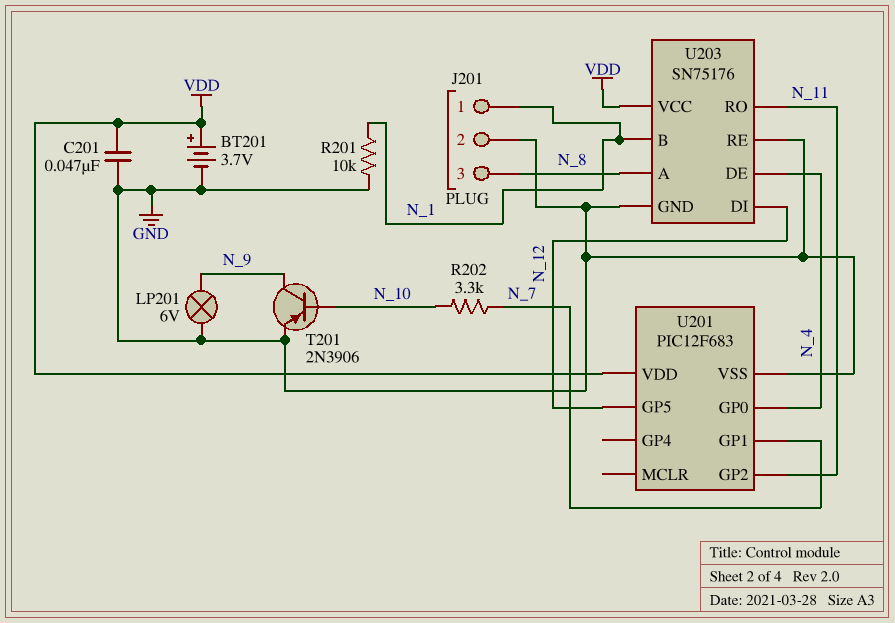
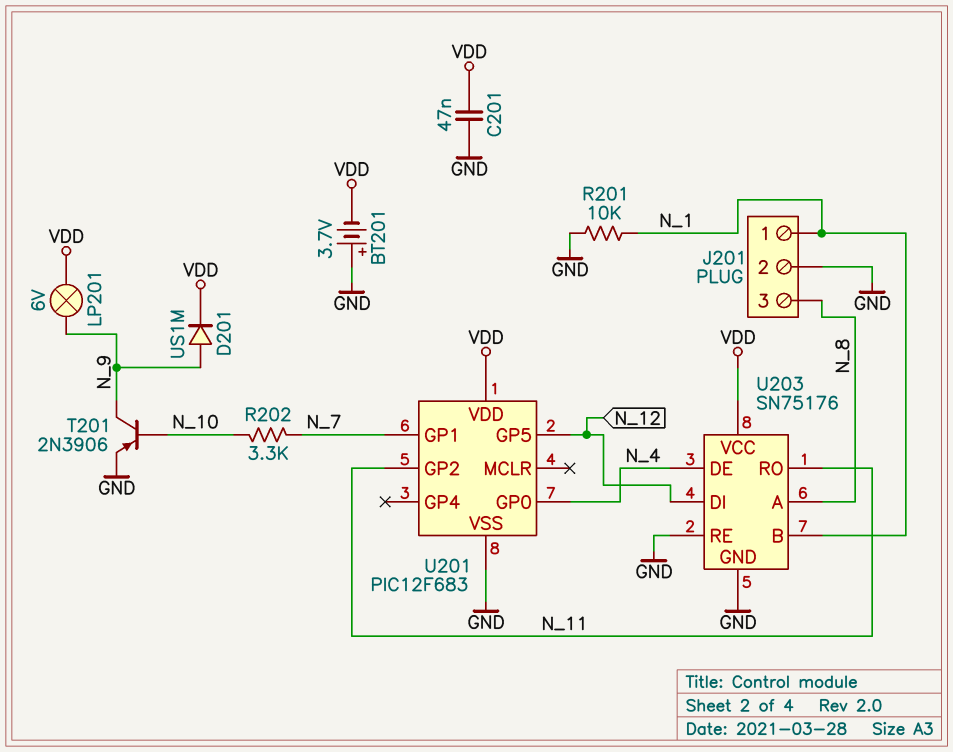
BT201: 3.7V (plus VDD, minus GND) -> 3.7V (plus GND, minus VDD)
D201: none -> diode US1M (A N_9, K VDD)
LP201: lamp 6V (GND, N_9) -> lamp 6V (N_9, VDD)

